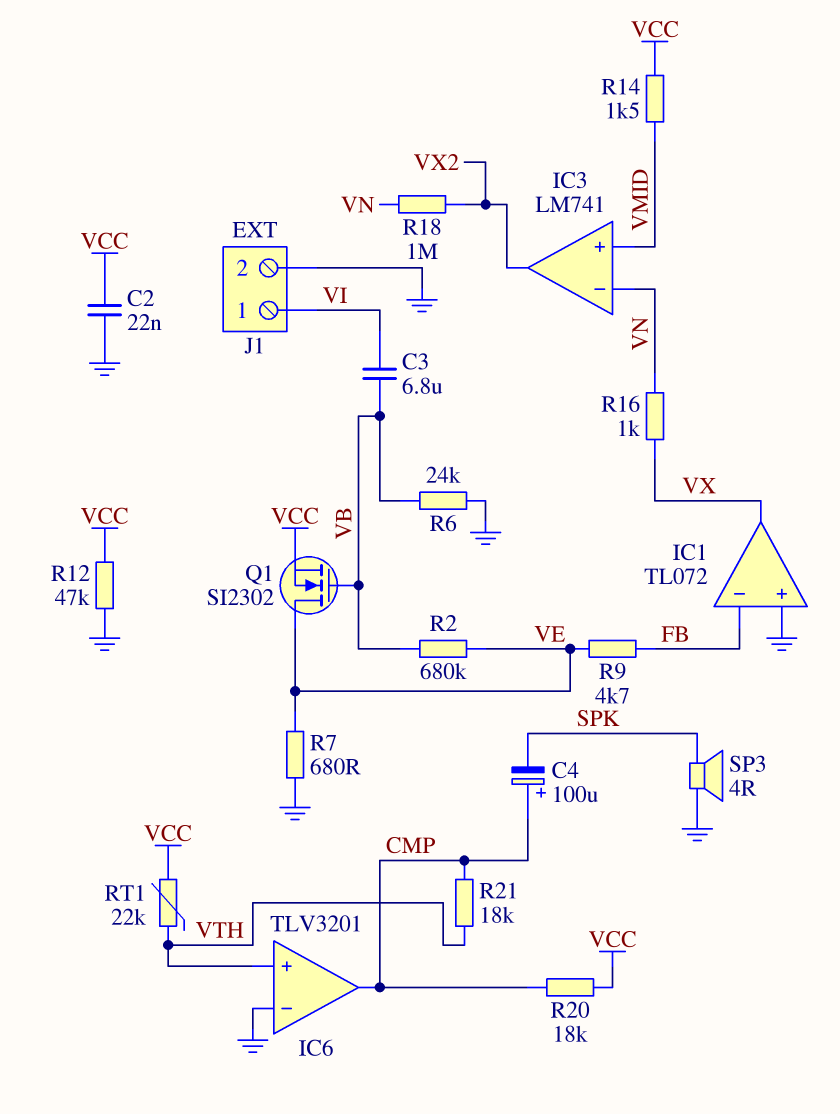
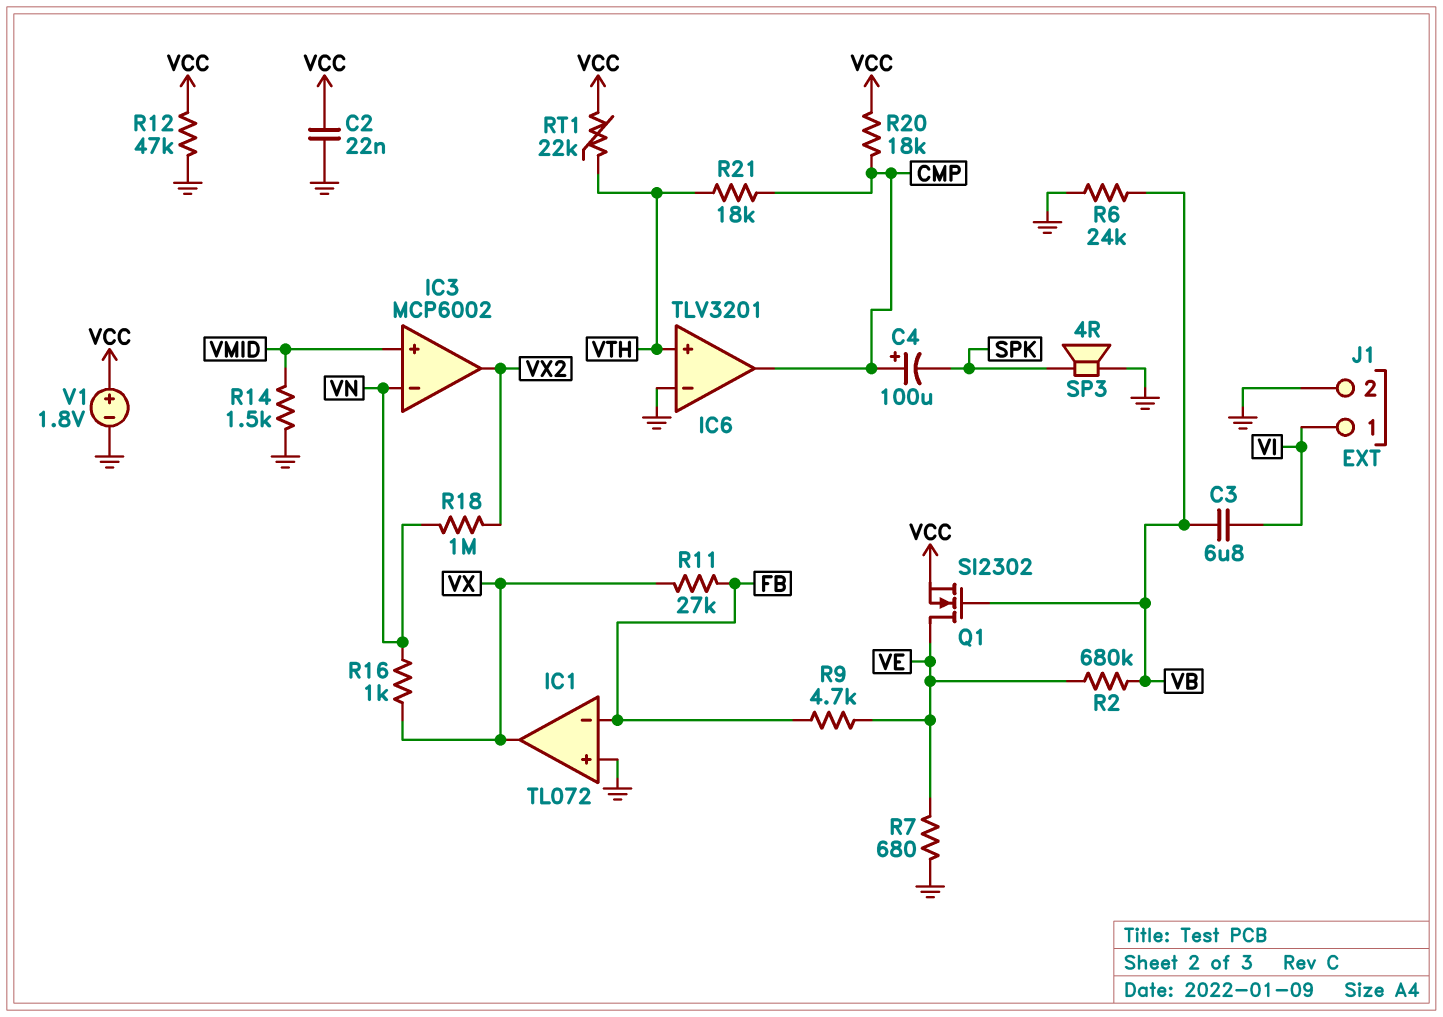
IC3: LM741 -> MCP6002
R11: none -> 27k (FB, VX)
R14: 1.5k (VCC, VMID) -> 1.5k (GND, VMID)
V1: none -> 1.8V (plus VCC, minus GND)

